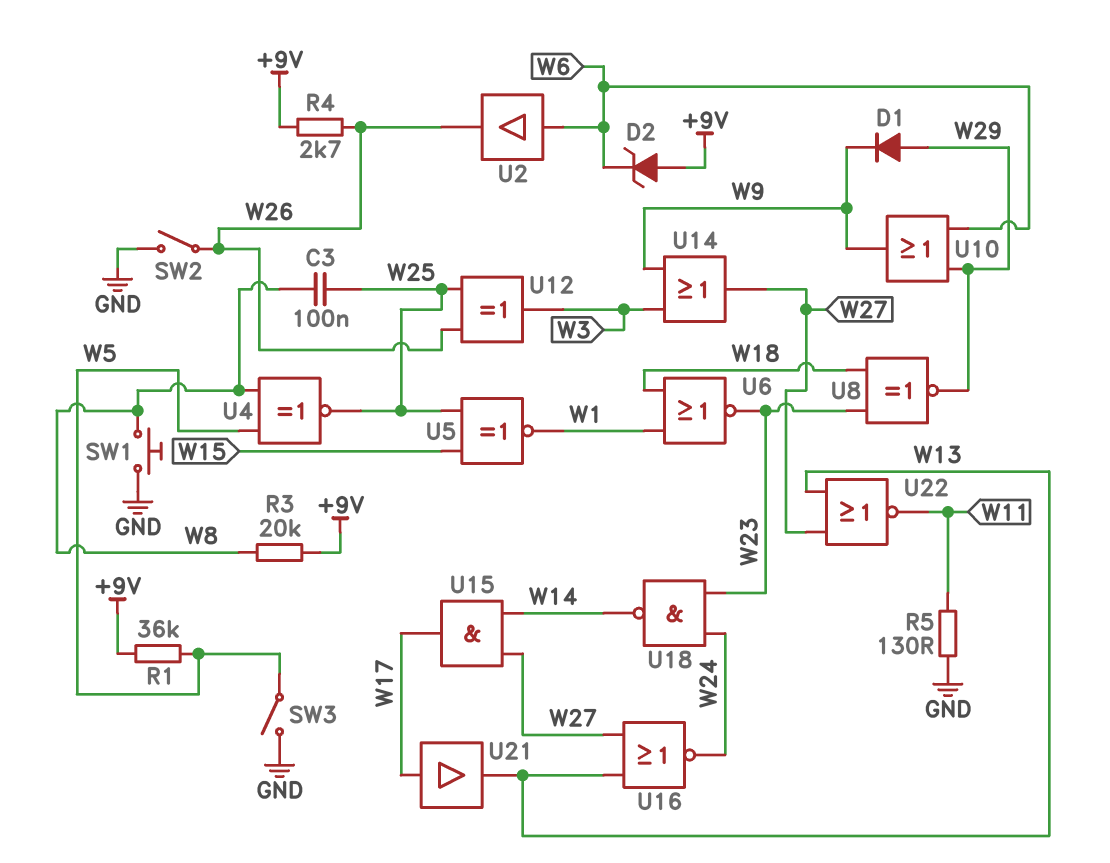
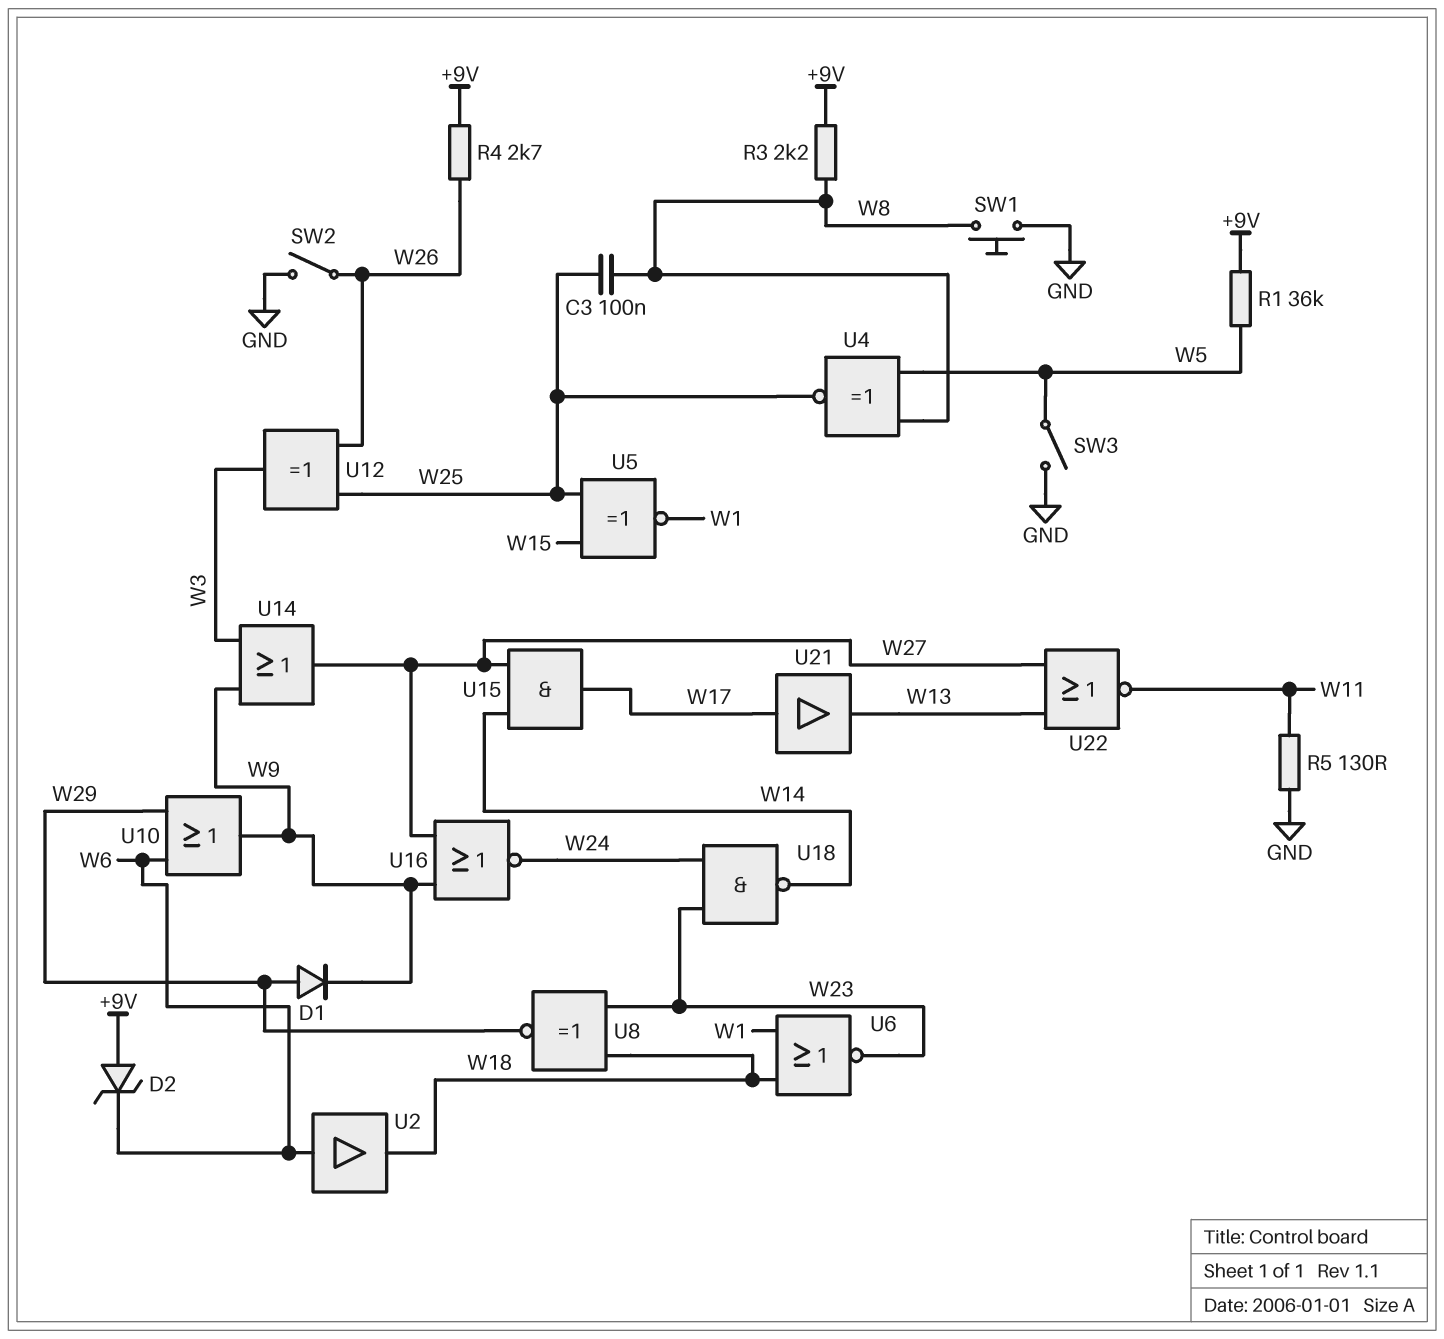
R3: 20k (+9V, W8) -> 2.2k (+9V, W8)
U2: buffer (in W6, out W26) -> buffer (in W6, out W18)
U16: NOR (in W13, in W27, out W24) -> NOR (in W9, in W27, out W24)

